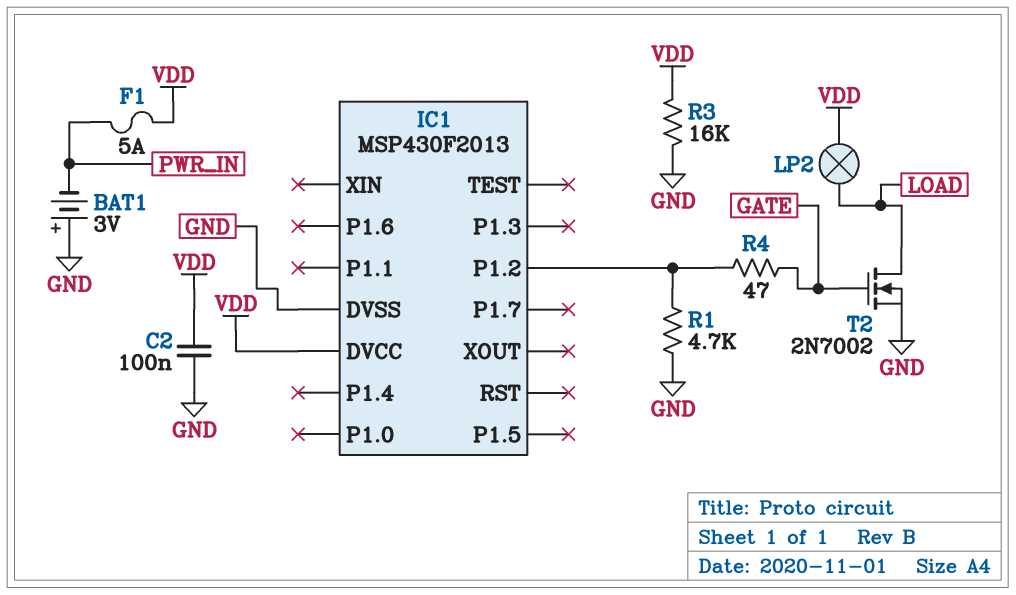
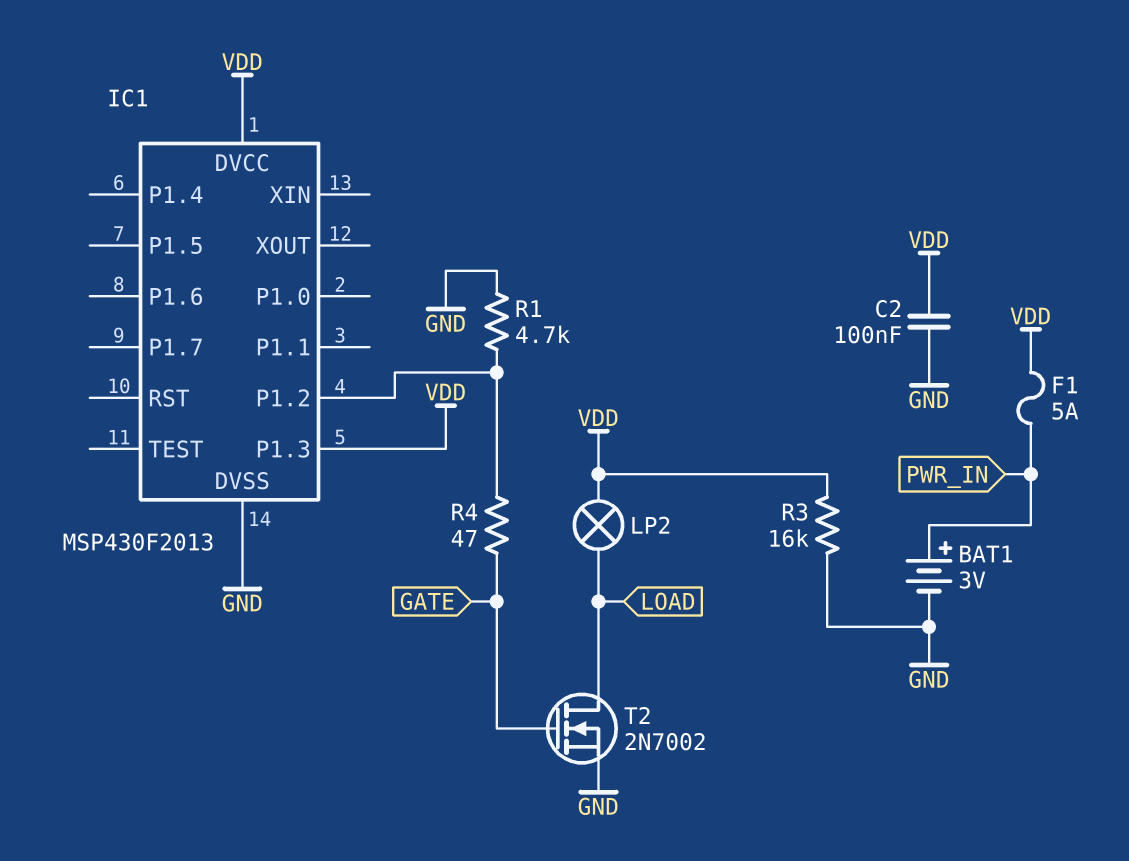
BAT1: 3V (plus GND, minus PWR_IN) -> 3V (plus PWR_IN, minus GND)
IC1 pin P1.3: none -> VDD

